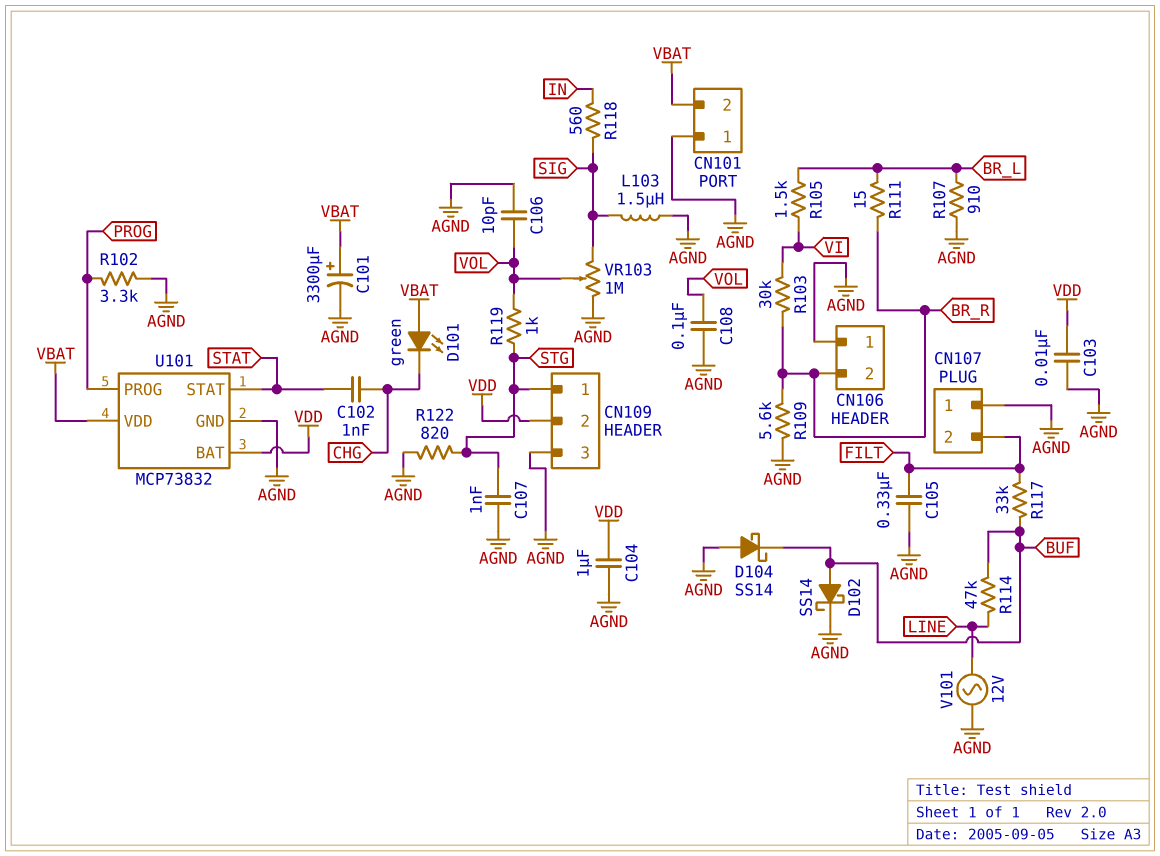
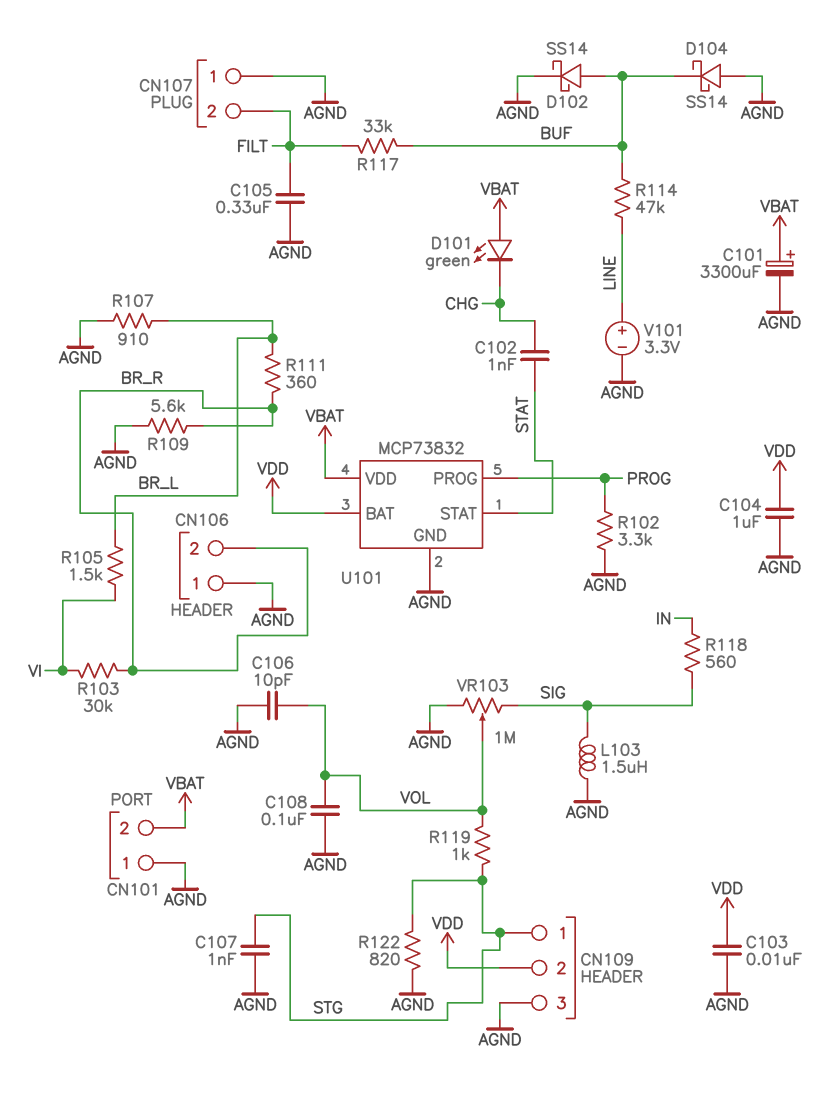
R111: 15 (BR_L, BR_R) -> 360 (BR_L, BR_R)
V101: AC 12V (AGND, LINE) -> 3.3V (plus LINE, minus AGND)

